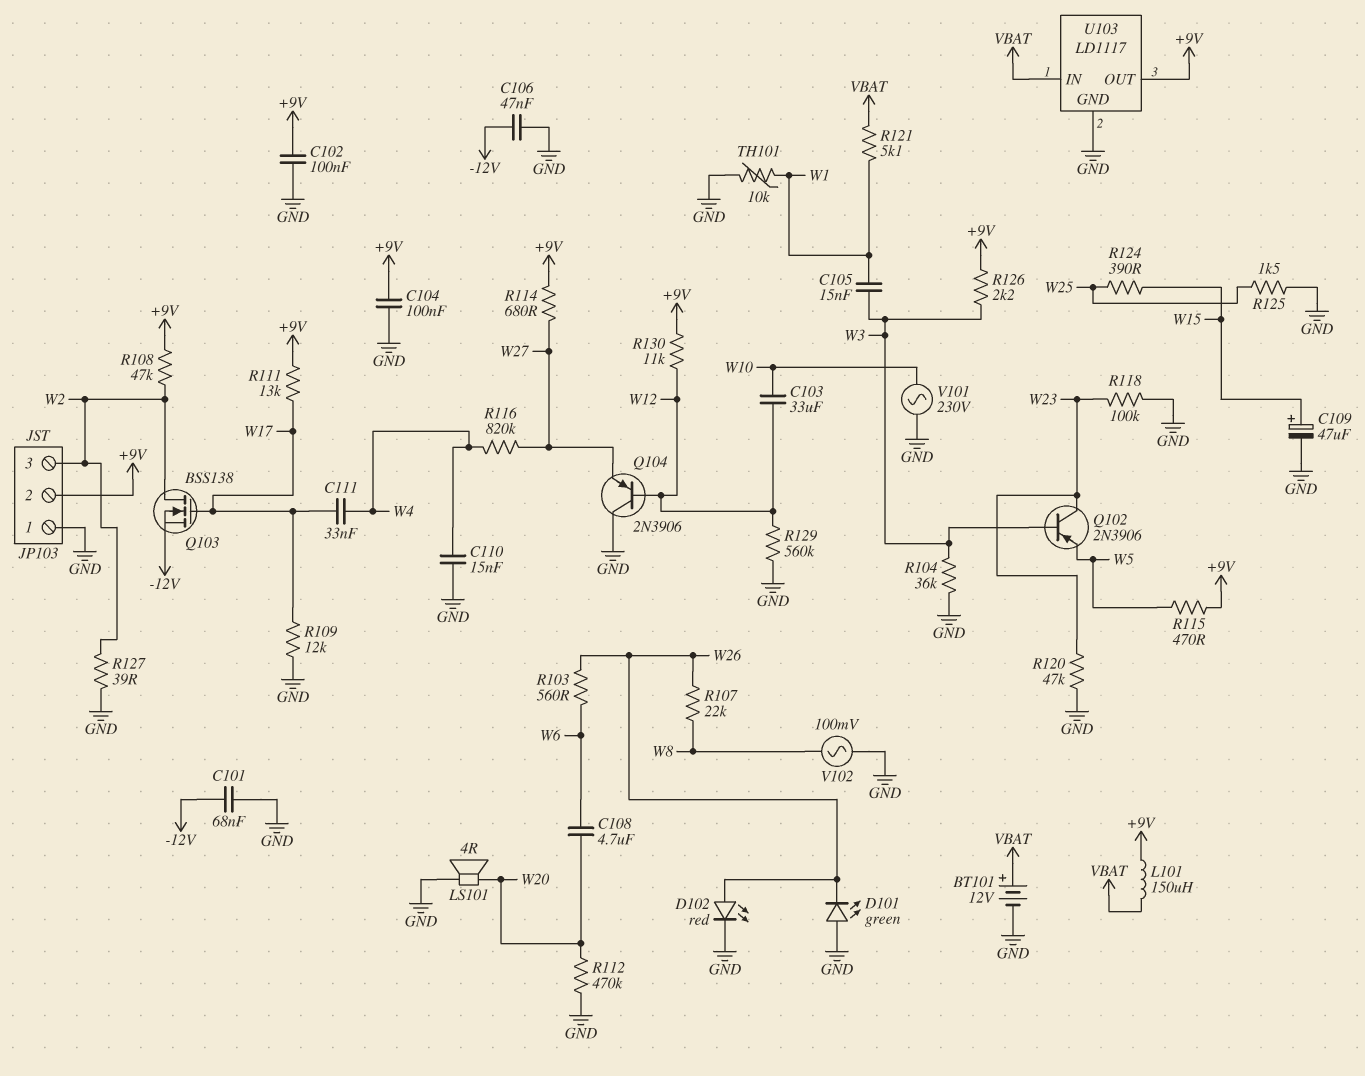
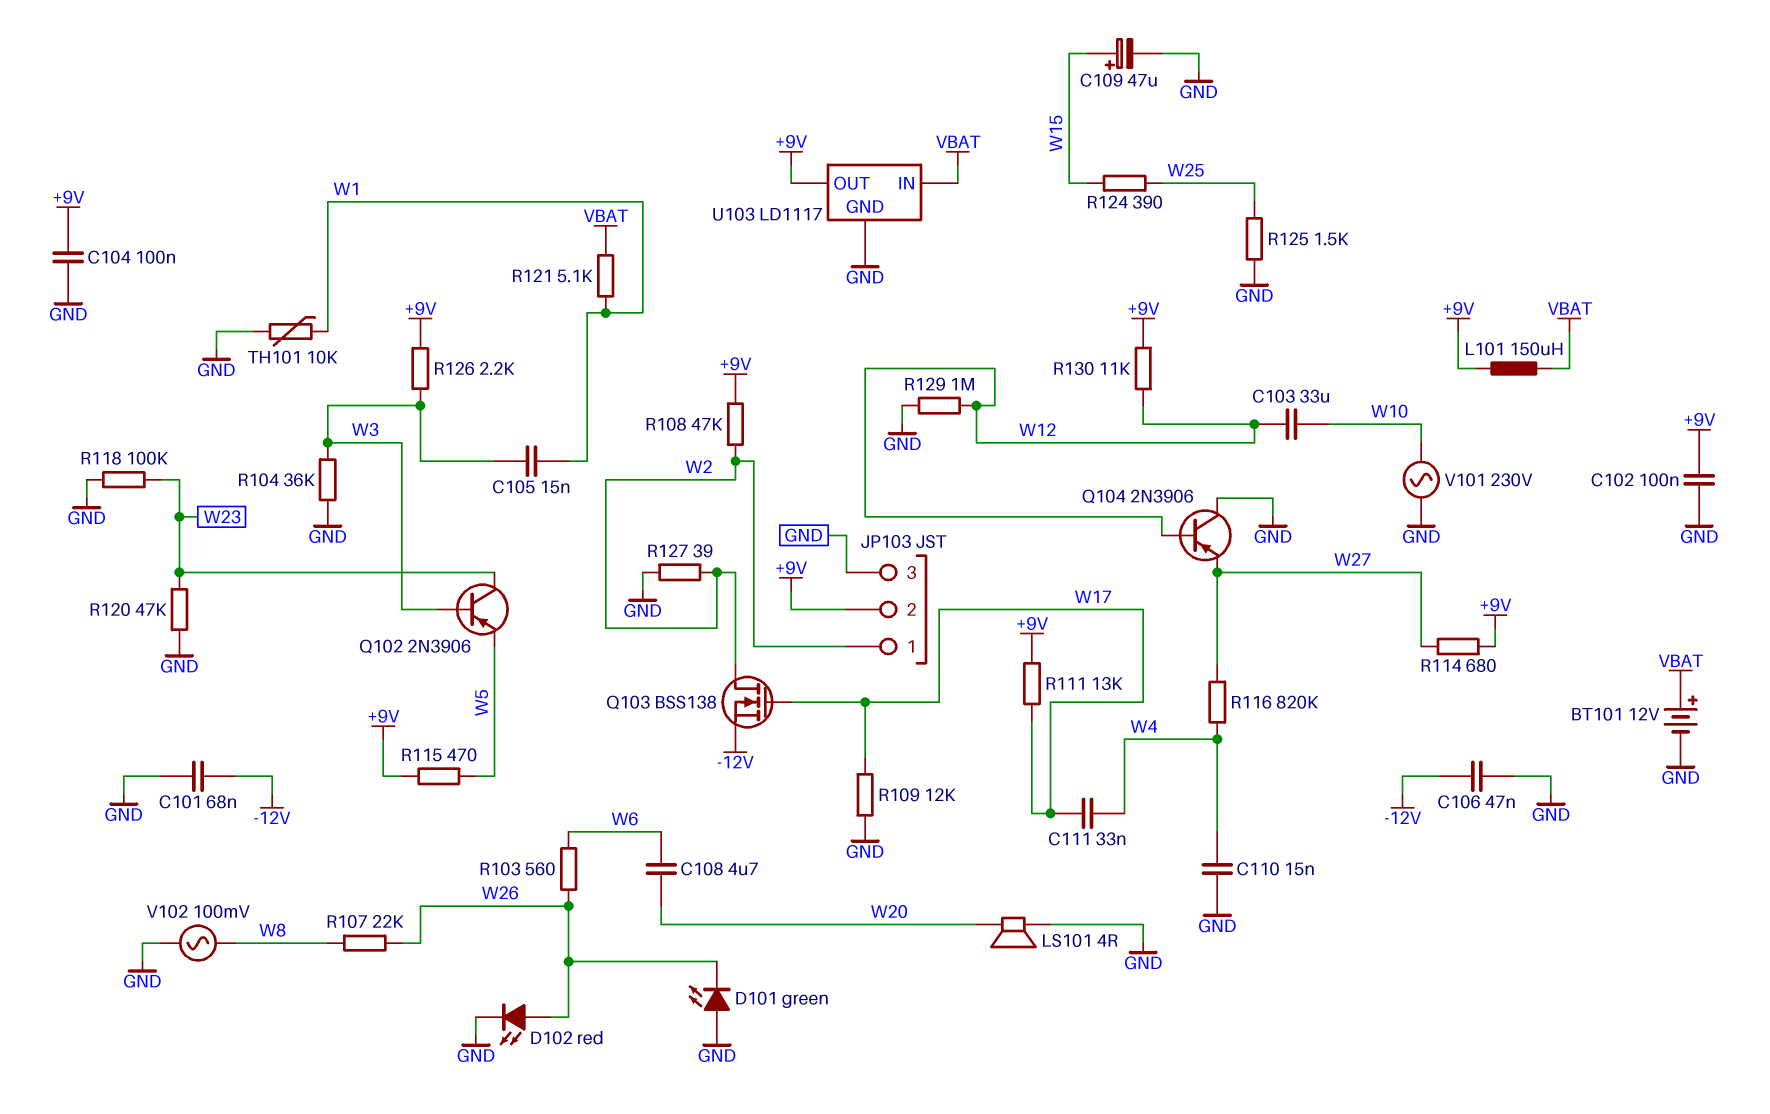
JP103 pin 1: GND -> W2
JP103 pin 3: W2 -> GND
R112: 470k (GND, W20) -> none
R129: 560k (GND, W12) -> 1M (GND, W12)

